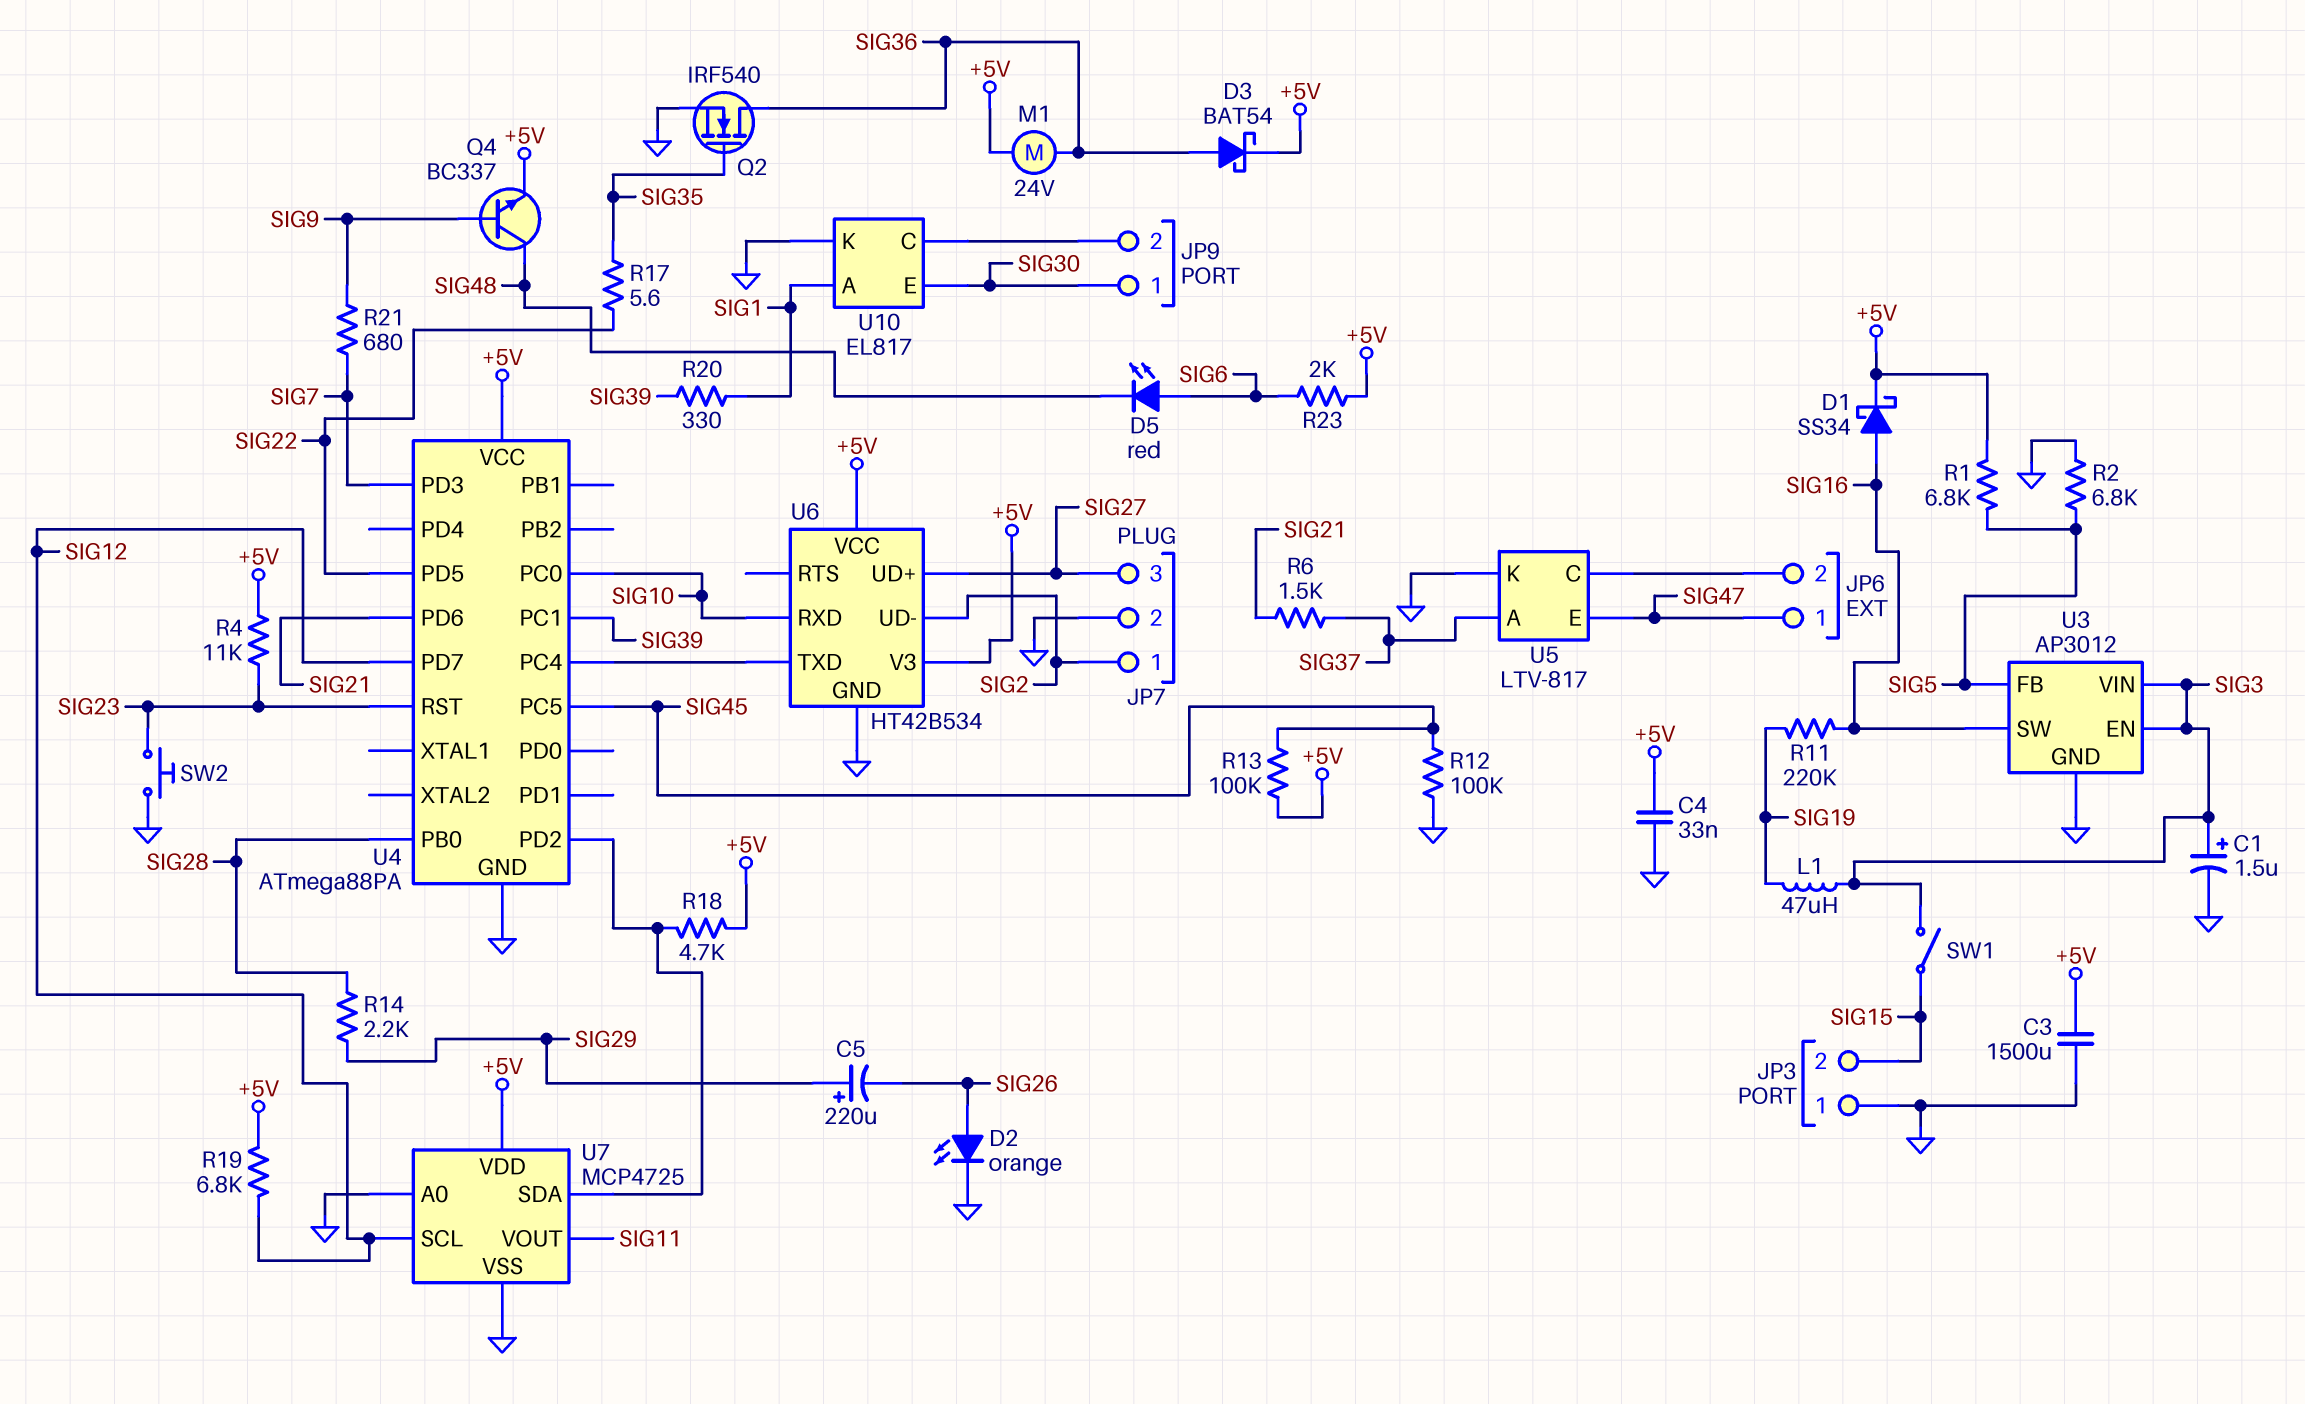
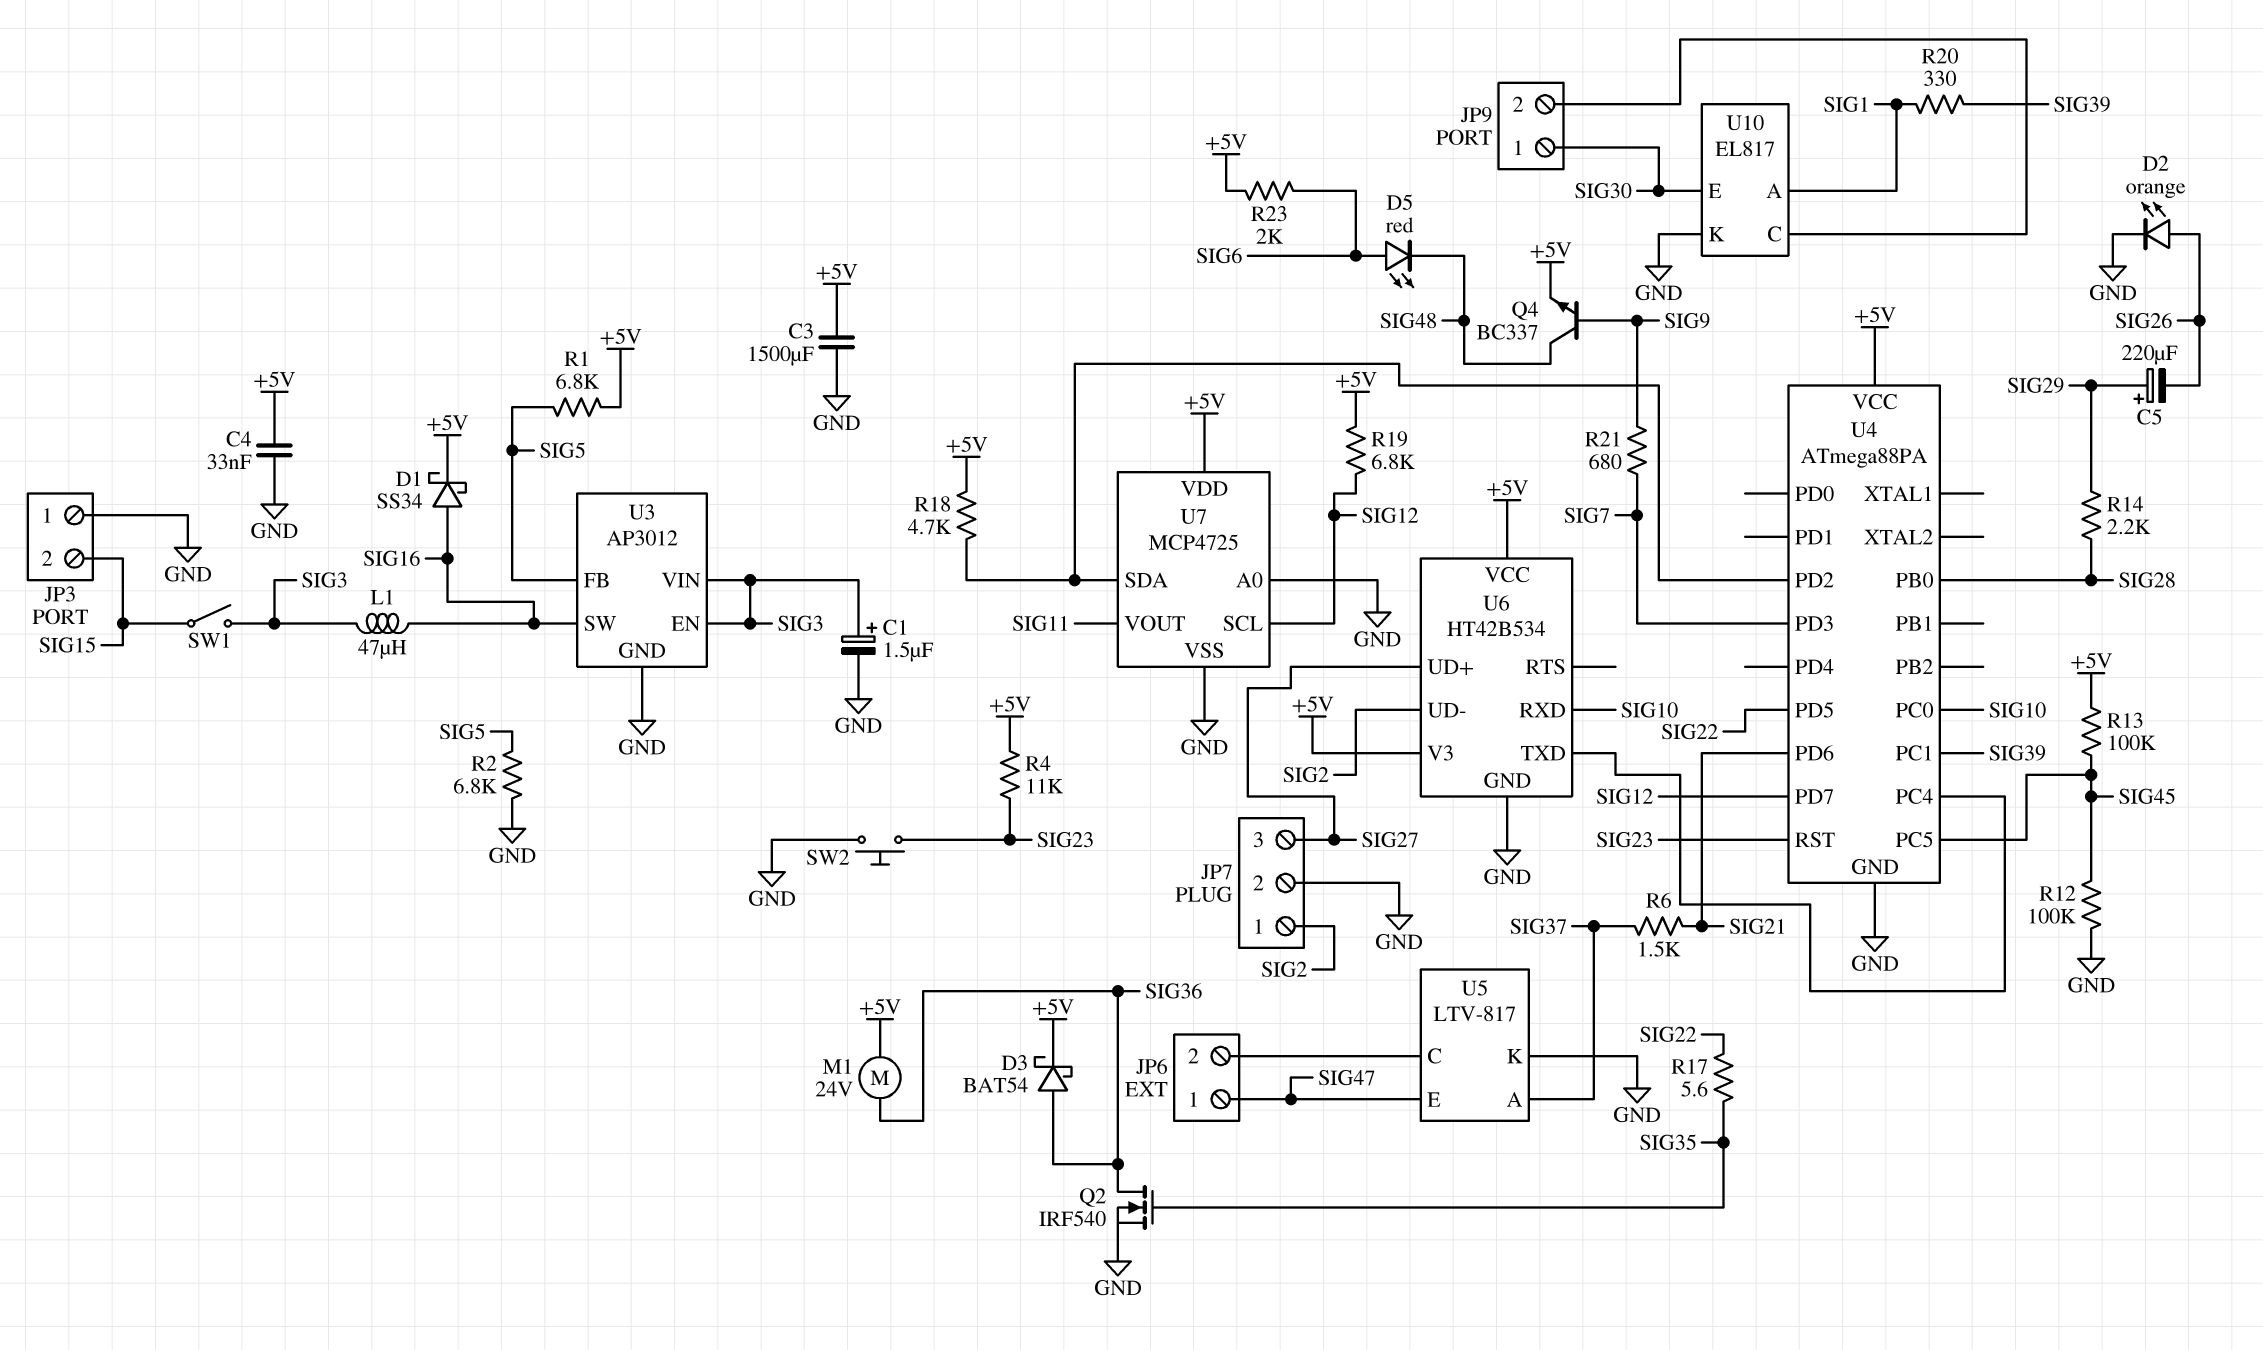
L1: 47uH (SIG3, SIG19) -> 47uH (SIG3, SIG16)
R11: 220k (SIG16, SIG19) -> none

